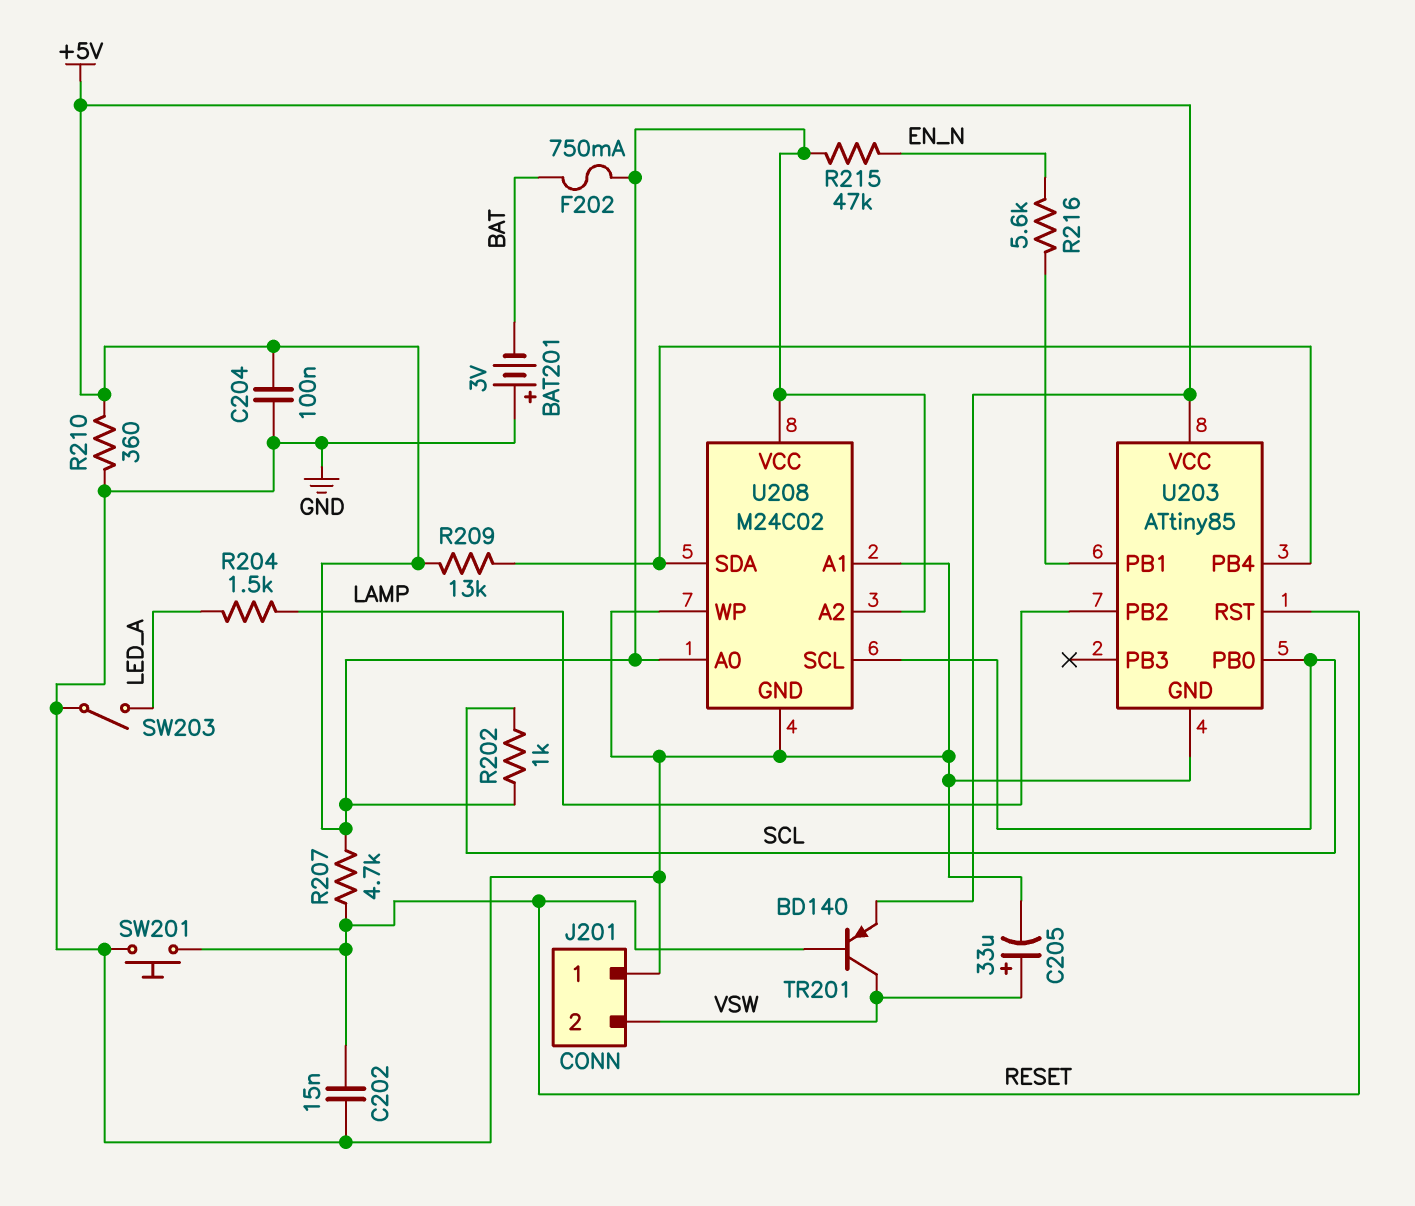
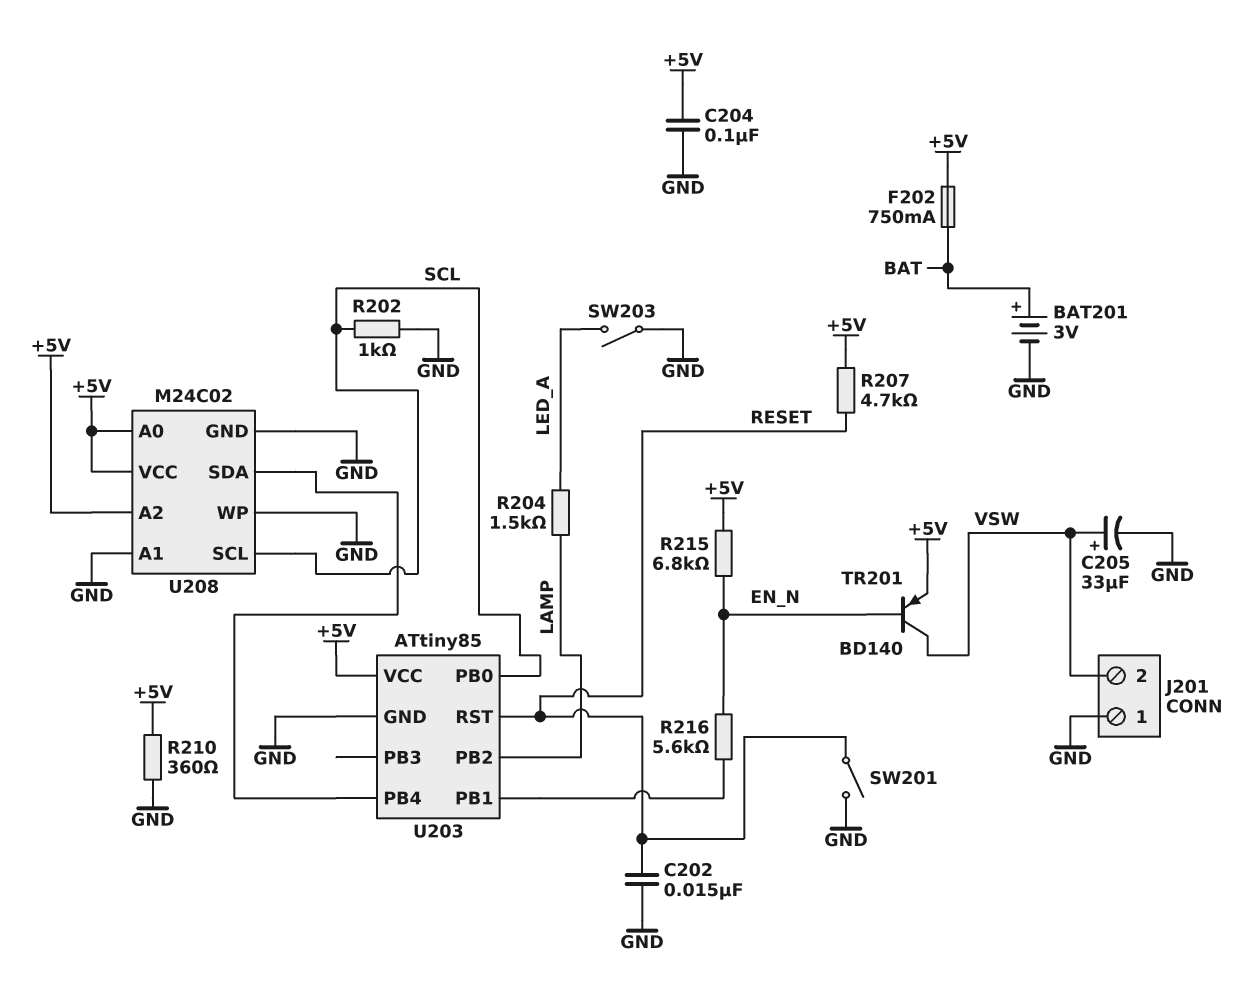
BAT201: 3V (plus GND, minus BAT) -> 3V (plus BAT, minus GND)
R202: 1k (+5V, SCL) -> 1k (GND, SCL)
R209: 13k (+5V, U203/PB4) -> none
R215: 47k (+5V, EN_N) -> 6.8k (+5V, EN_N)
SW201: button (GND, RESET) -> switch (GND, RESET)
TR201: PNP BD140 (B RESET, C VSW, E +5V) -> PNP BD140 (B EN_N, C VSW, E +5V)

